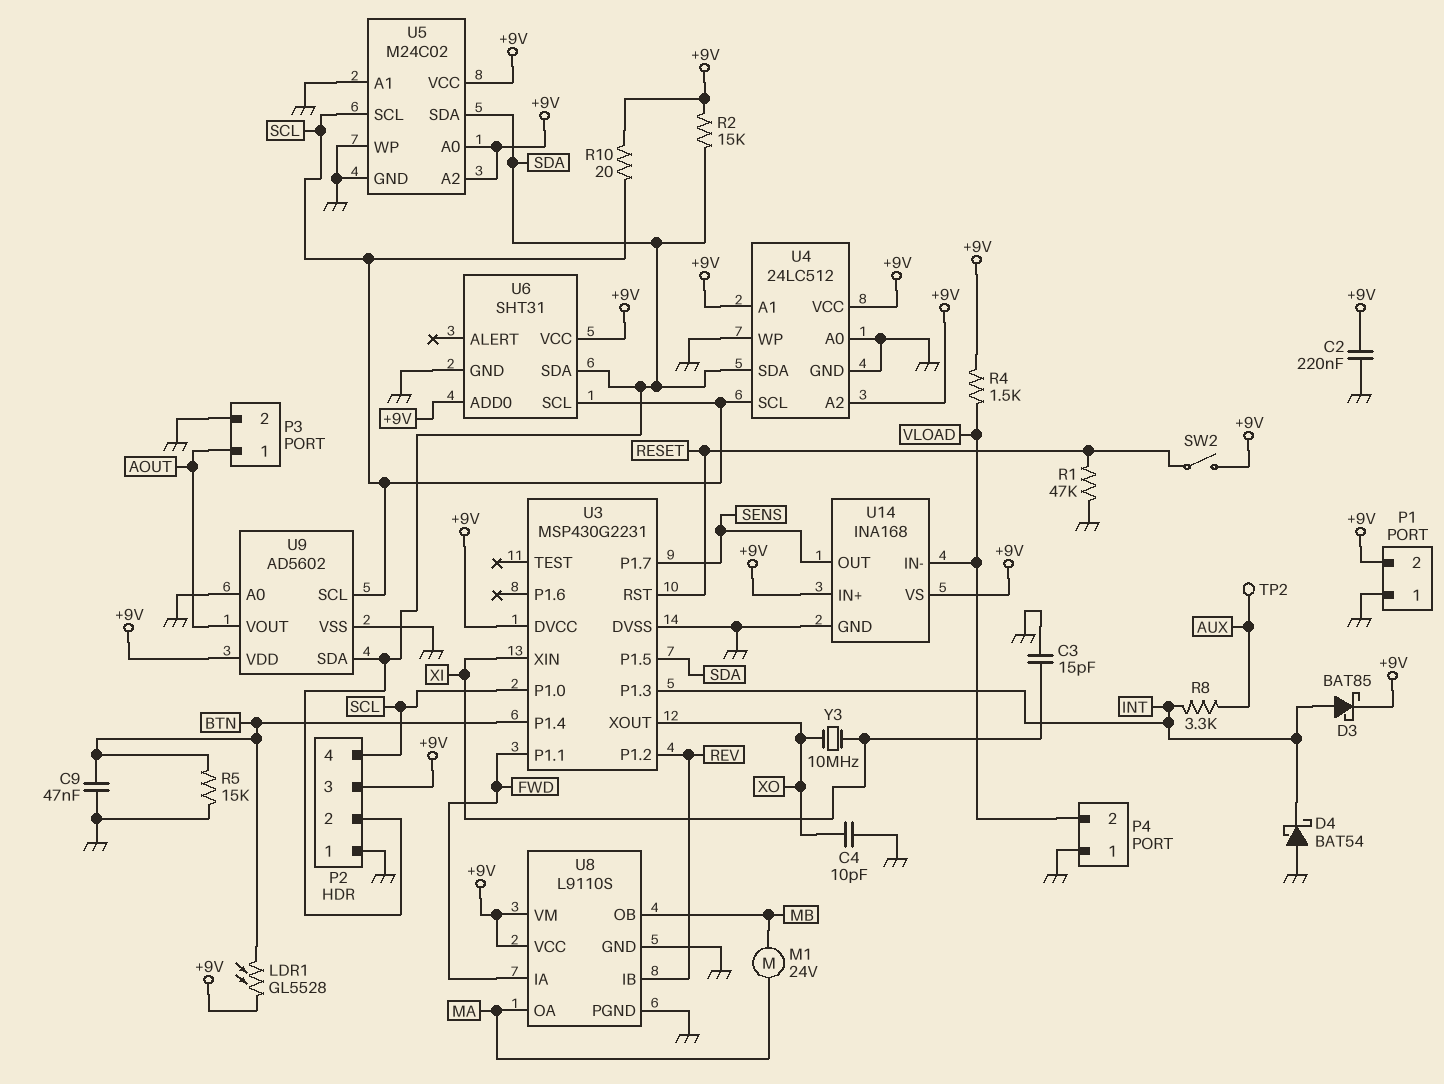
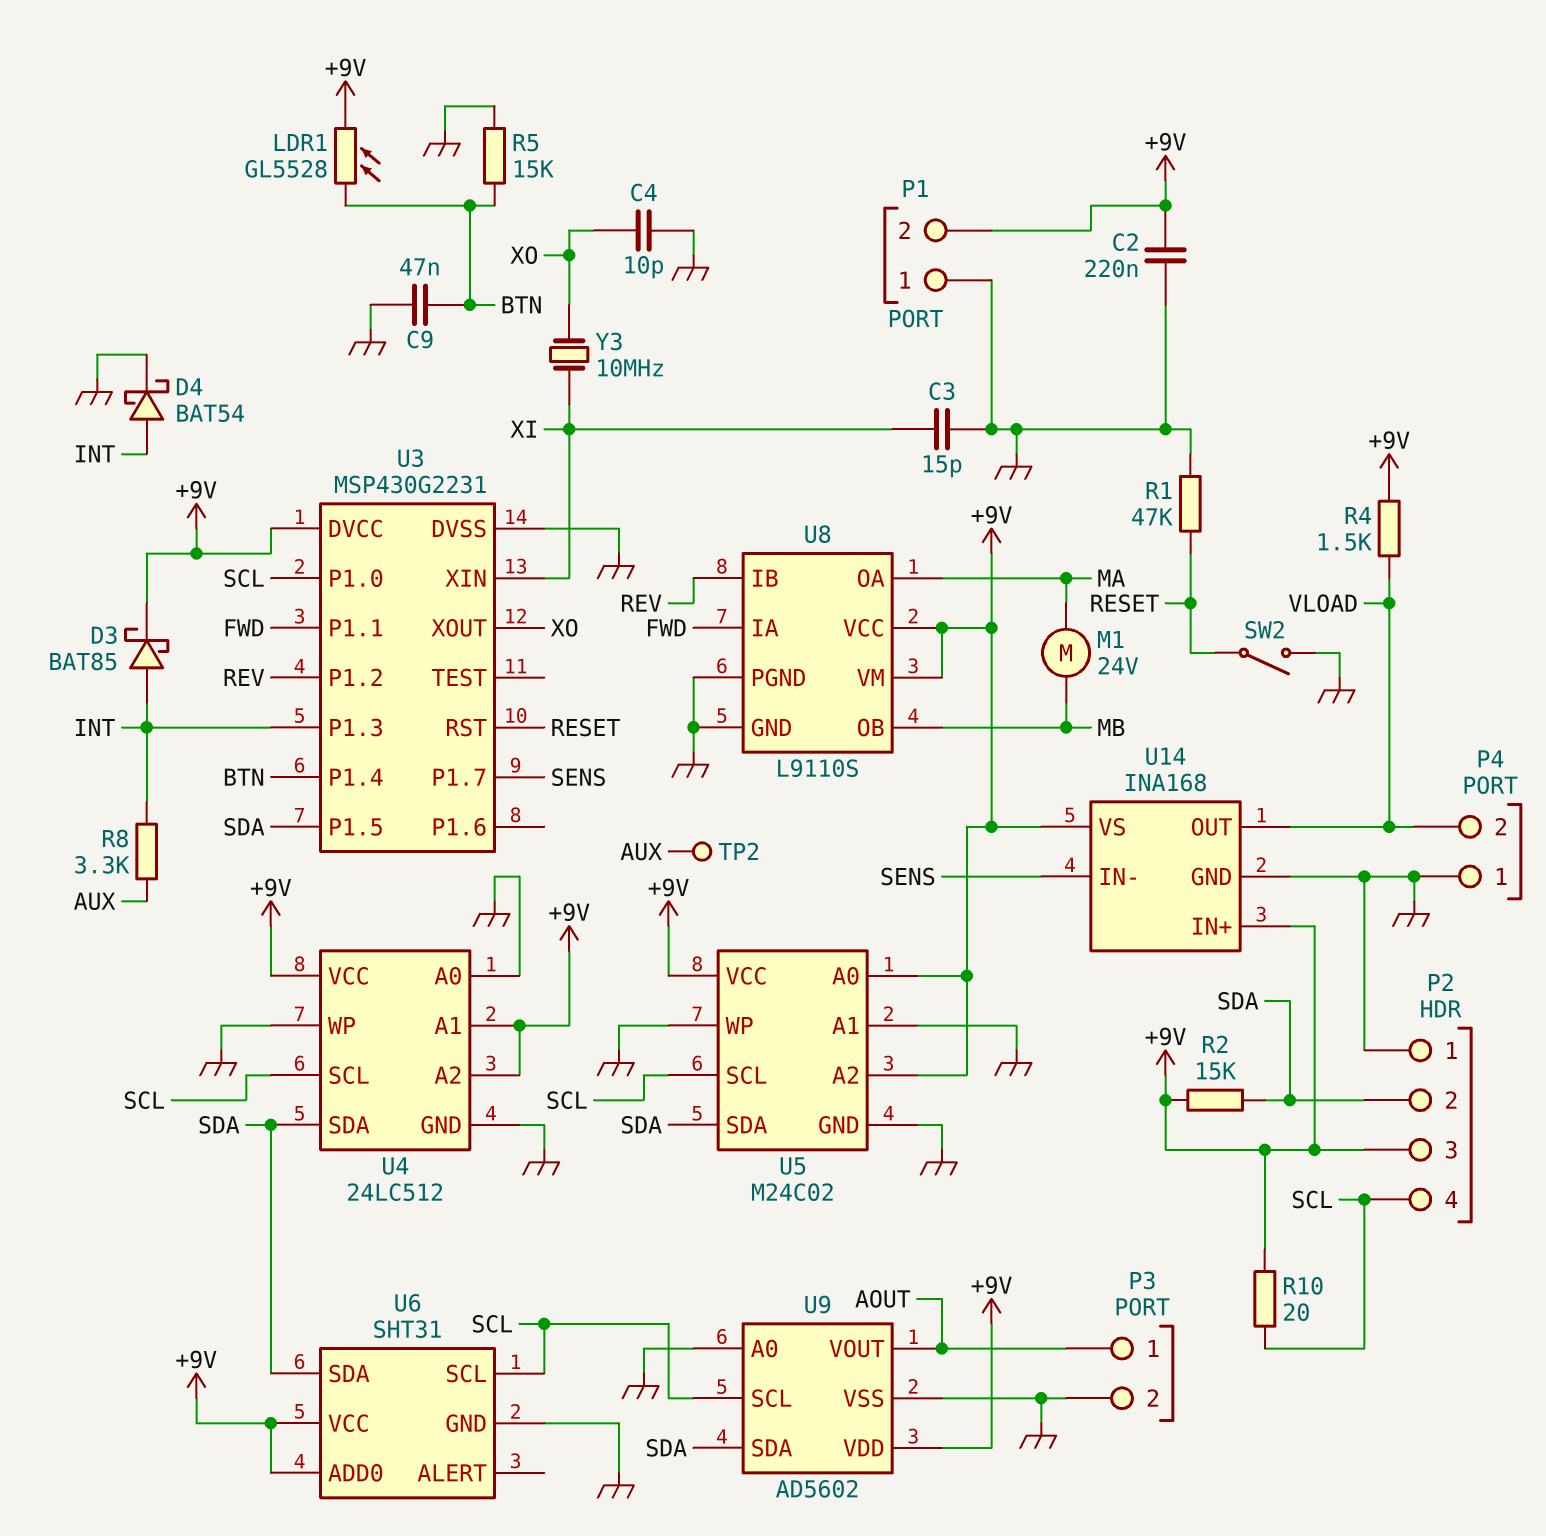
D4: schottky BAT54 (A GND, K INT) -> schottky BAT54 (A INT, K GND)
SW2: switch (+9V, RESET) -> switch (GND, RESET)
U14 pin IN-: VLOAD -> SENS
U14 pin OUT: SENS -> VLOAD

